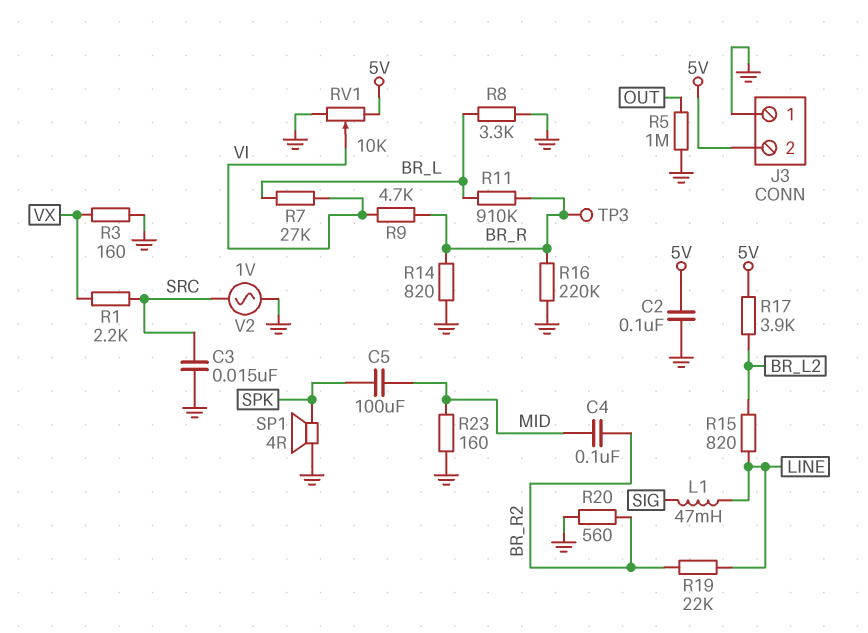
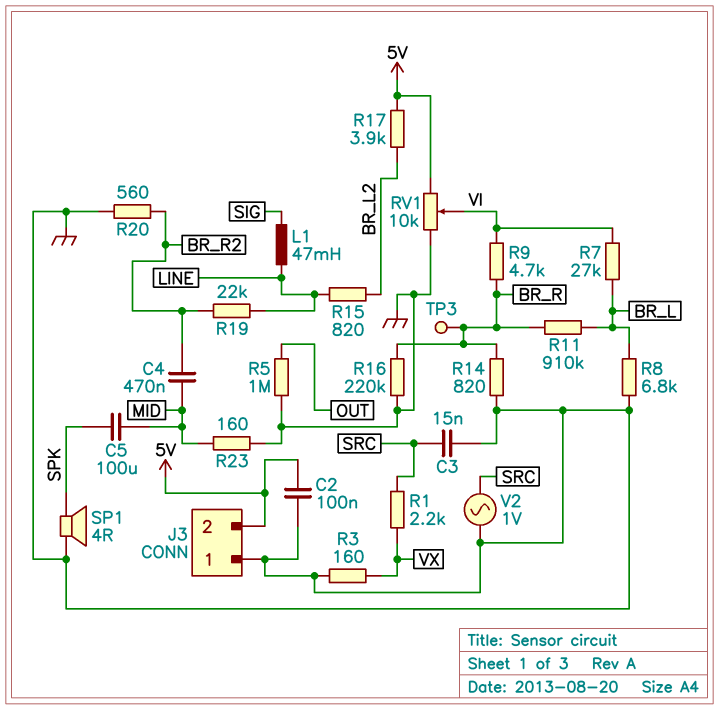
C4: 100nF (BR_R2, MID) -> 470nF (BR_R2, MID)
R8: 3.3k (BR_L, GND) -> 6.8k (BR_L, GND)

